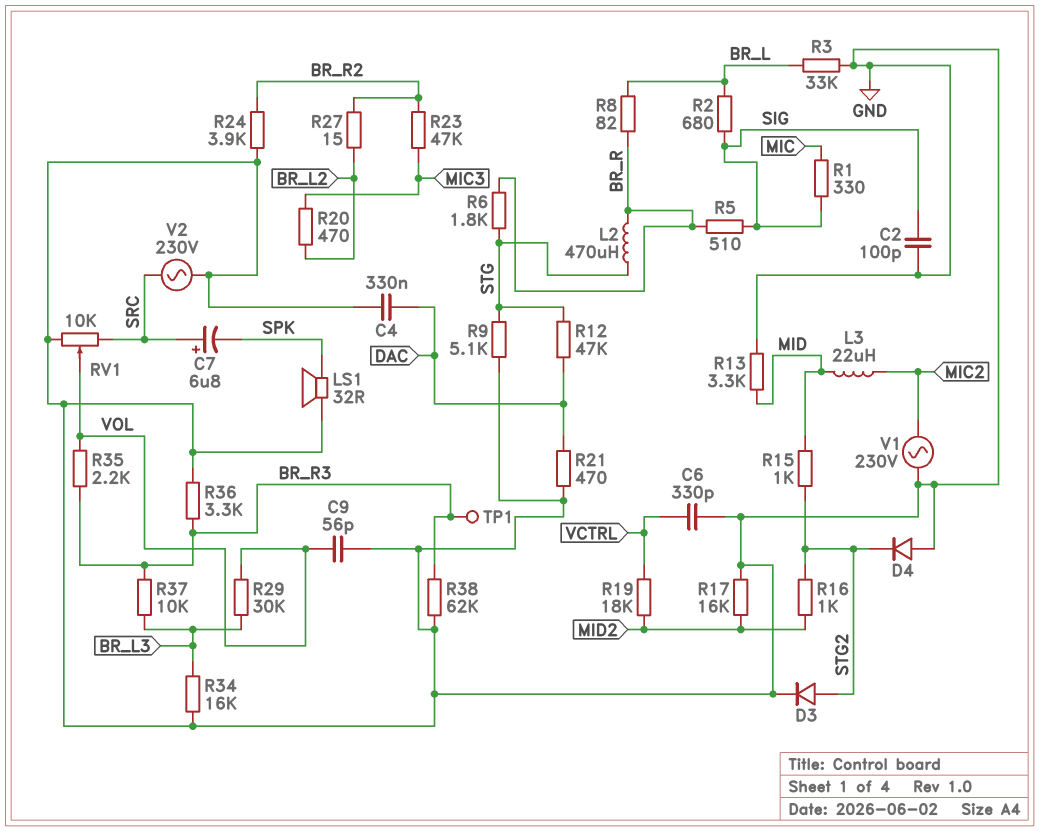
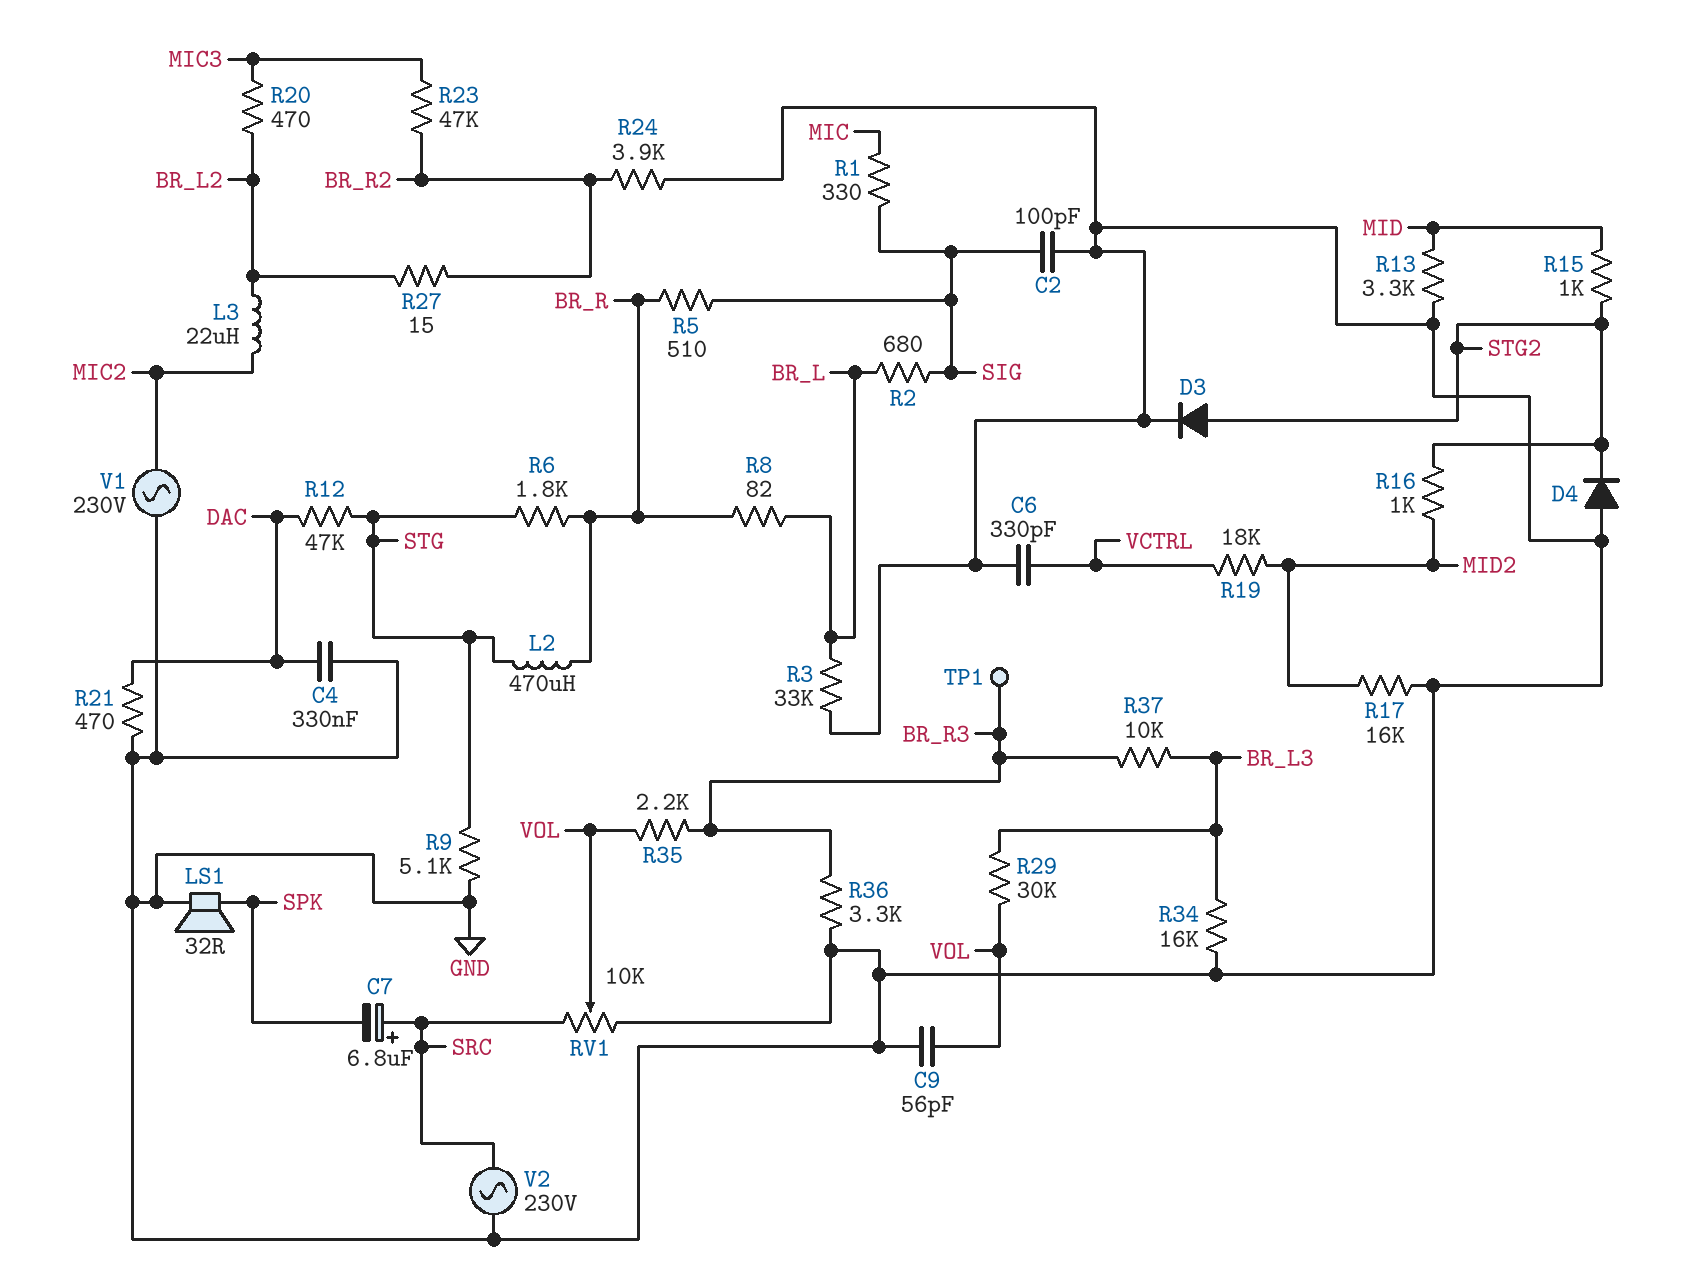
L3: 22uH (MIC2, MID) -> 22uH (BR_L2, MIC2)
R38: 62k (BR_R3, GND) -> none

